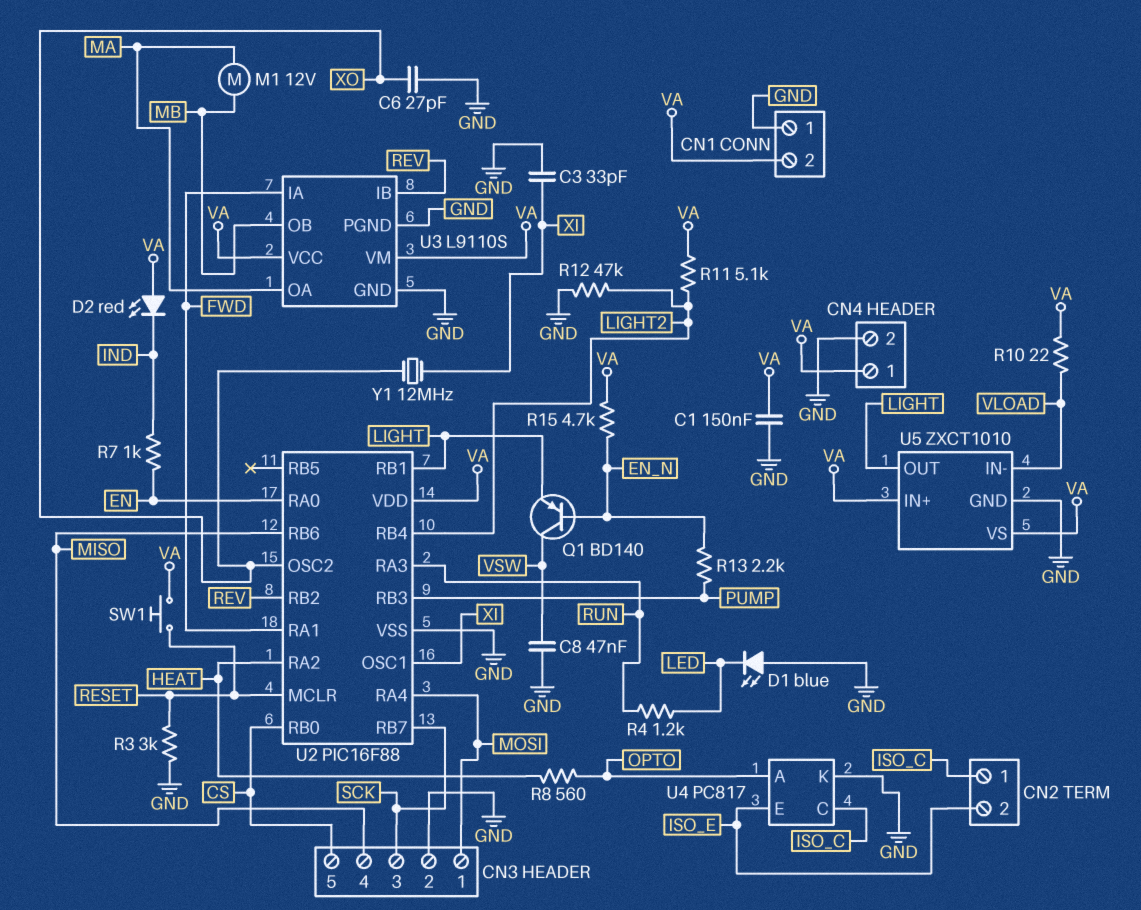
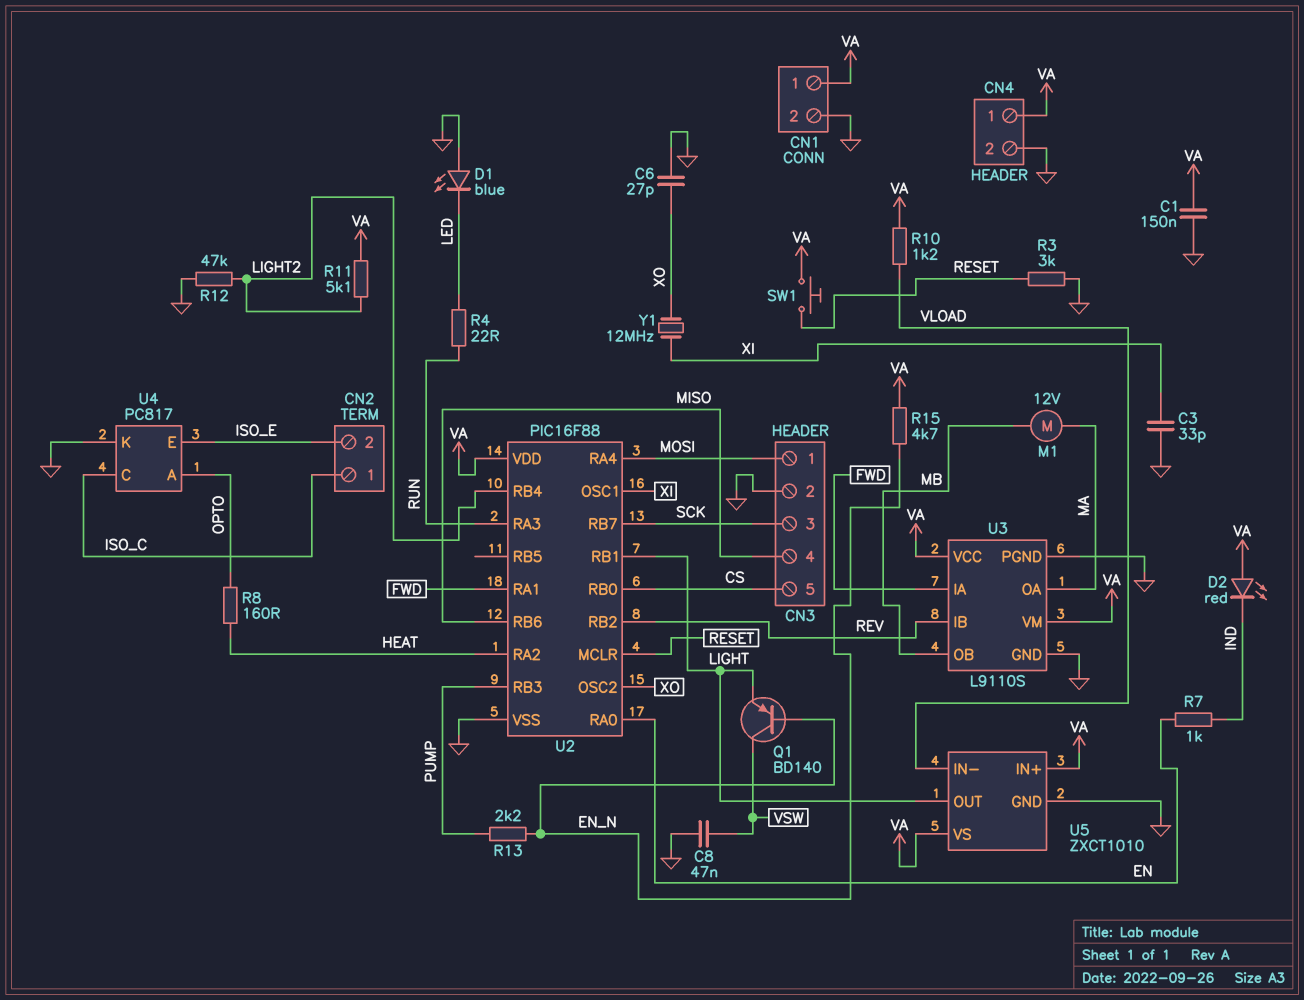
CN1 pin 1: GND -> VA
CN1 pin 2: VA -> GND
R4: 1.2k (LED, RUN) -> 22 (LED, RUN)
R8: 560 (HEAT, OPTO) -> 160 (HEAT, OPTO)
R10: 22 (VA, VLOAD) -> 1.2k (VA, VLOAD)

